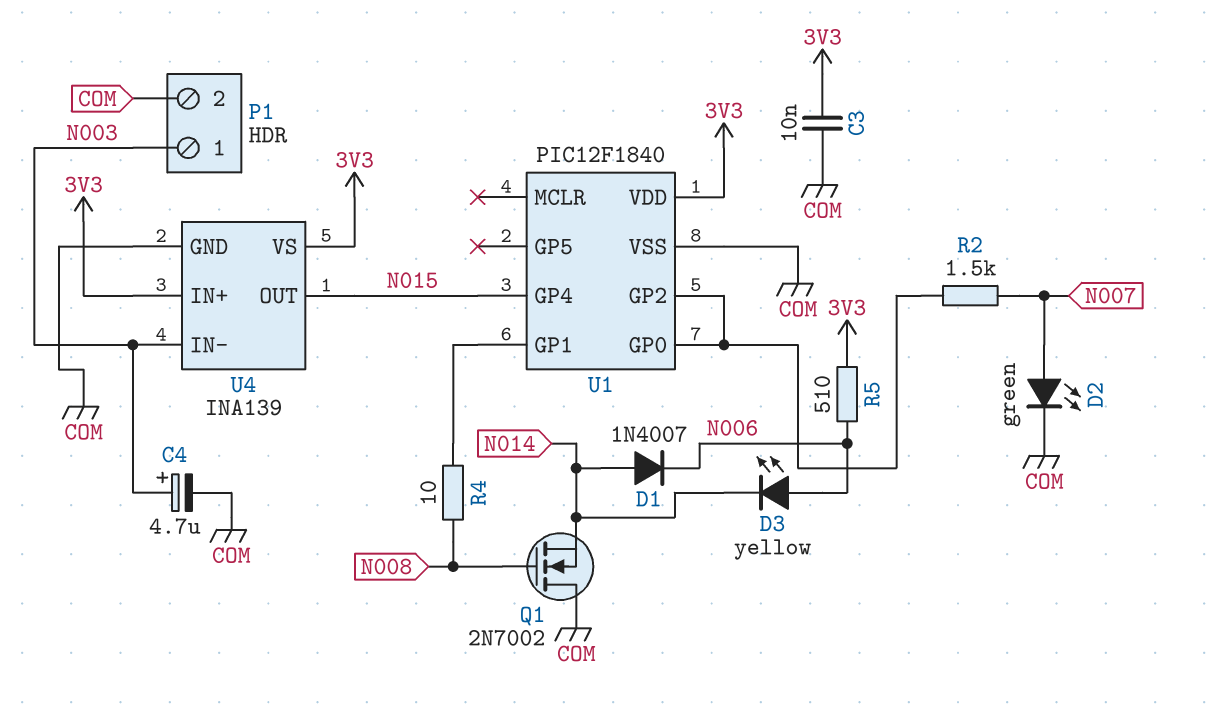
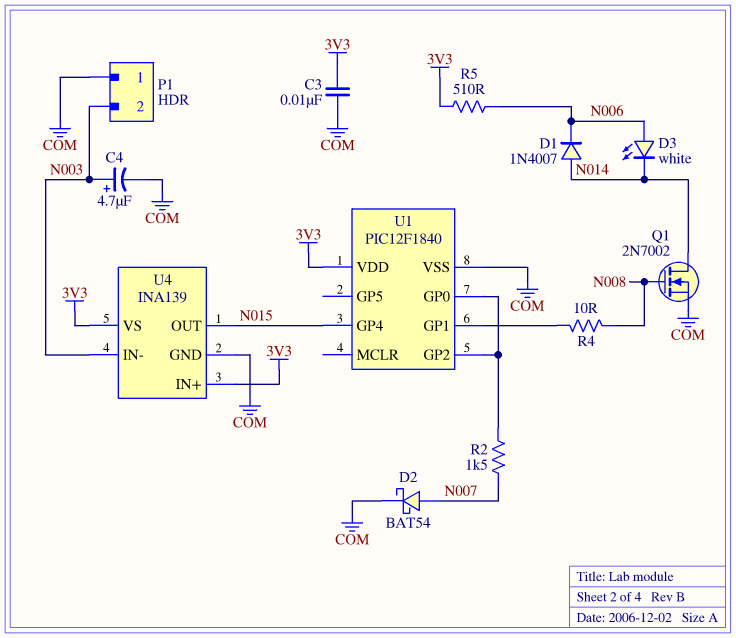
D2: LED green (A N007, K COM) -> schottky BAT54 (A N007, K COM)
D3: LED yellow (A N006, K N014) -> LED white (A N006, K N014)
P1 pin 1: N003 -> COM
P1 pin 2: COM -> N003
Q1: NMOS 2N7002 (G N008, D COM, S N014) -> NMOS 2N7002 (G N008, D N014, S COM)

